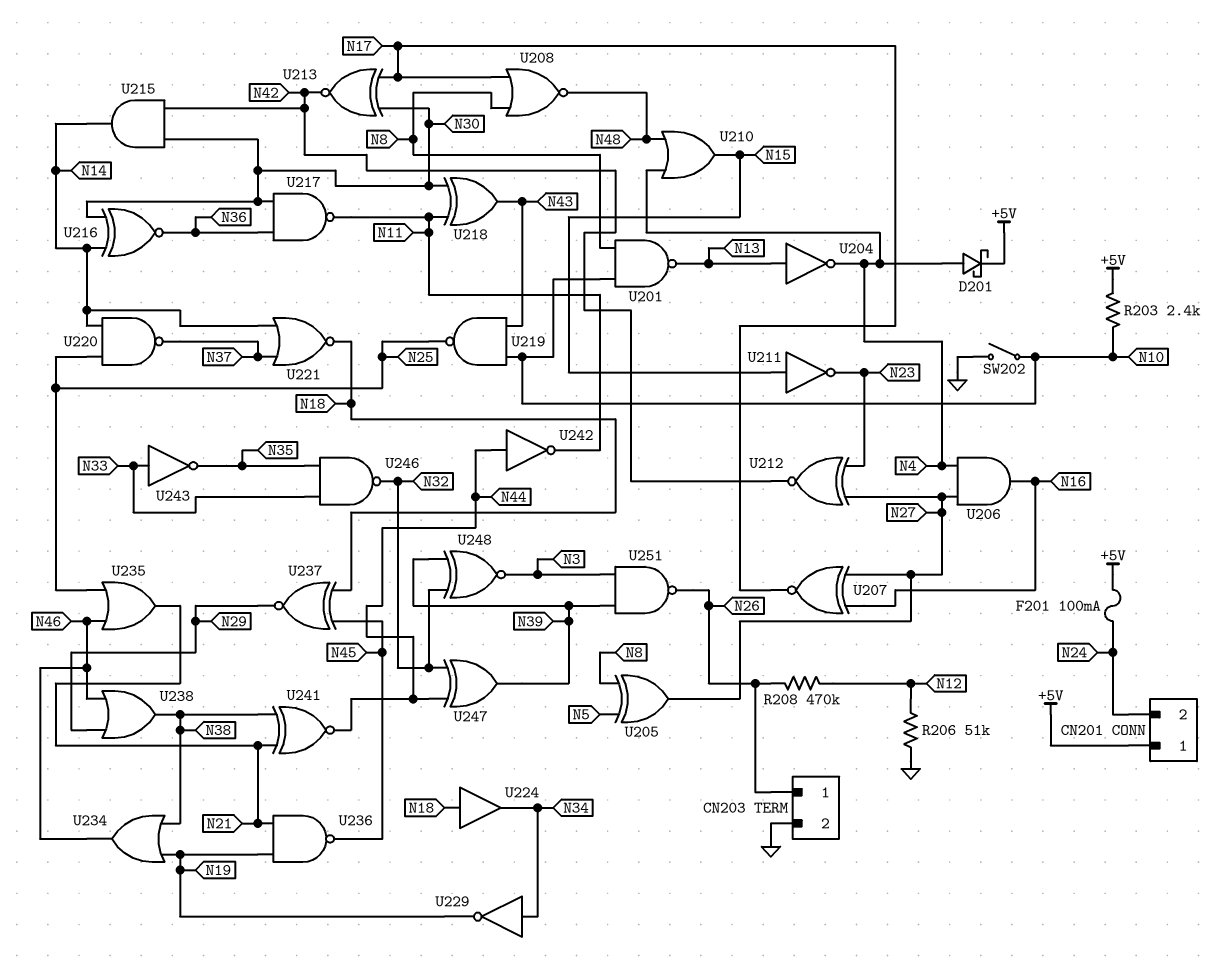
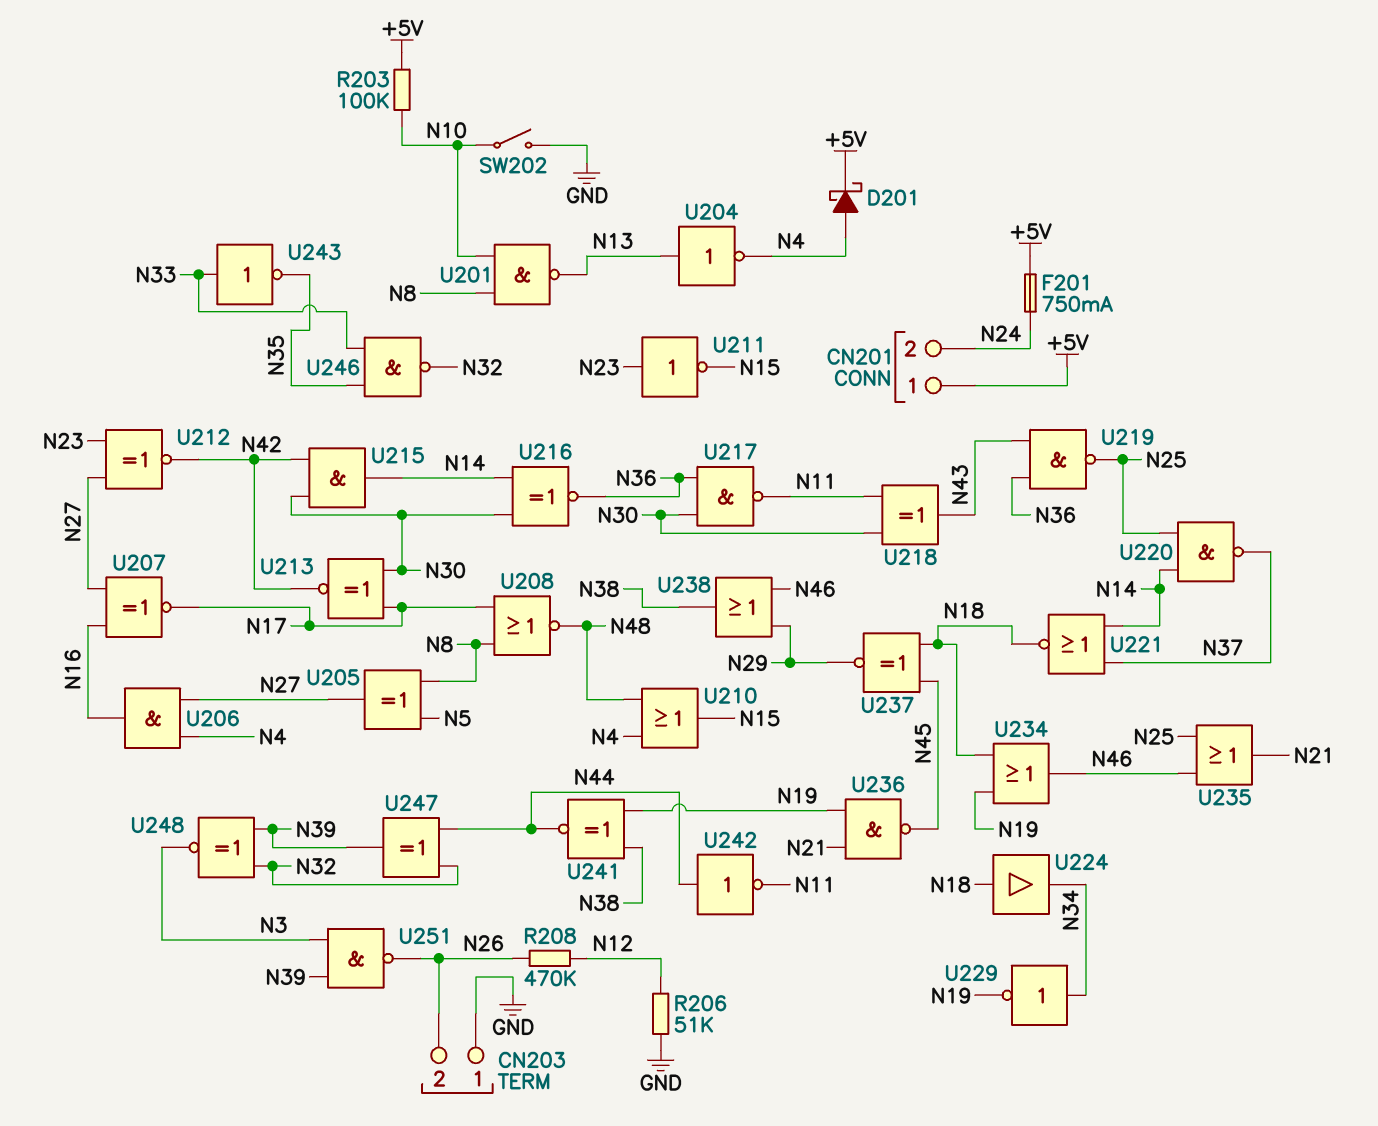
CN203 pin 1: N26 -> GND
CN203 pin 2: GND -> N26
F201: 100mA (+5V, N24) -> 750mA (+5V, N24)
R203: 2.4k (+5V, N10) -> 100k (+5V, N10)
U211: NOT (in N15, out N23) -> NOT (in N23, out N15)
U219: NAND (in N10, in N43, out N25) -> NAND (in N36, in N43, out N25)
U234: OR (in N19, in N38, out N46) -> OR (in N18, in N19, out N46)
U241: XNOR (in N21, in N38, out N44) -> XNOR (in N19, in N38, out N44)

